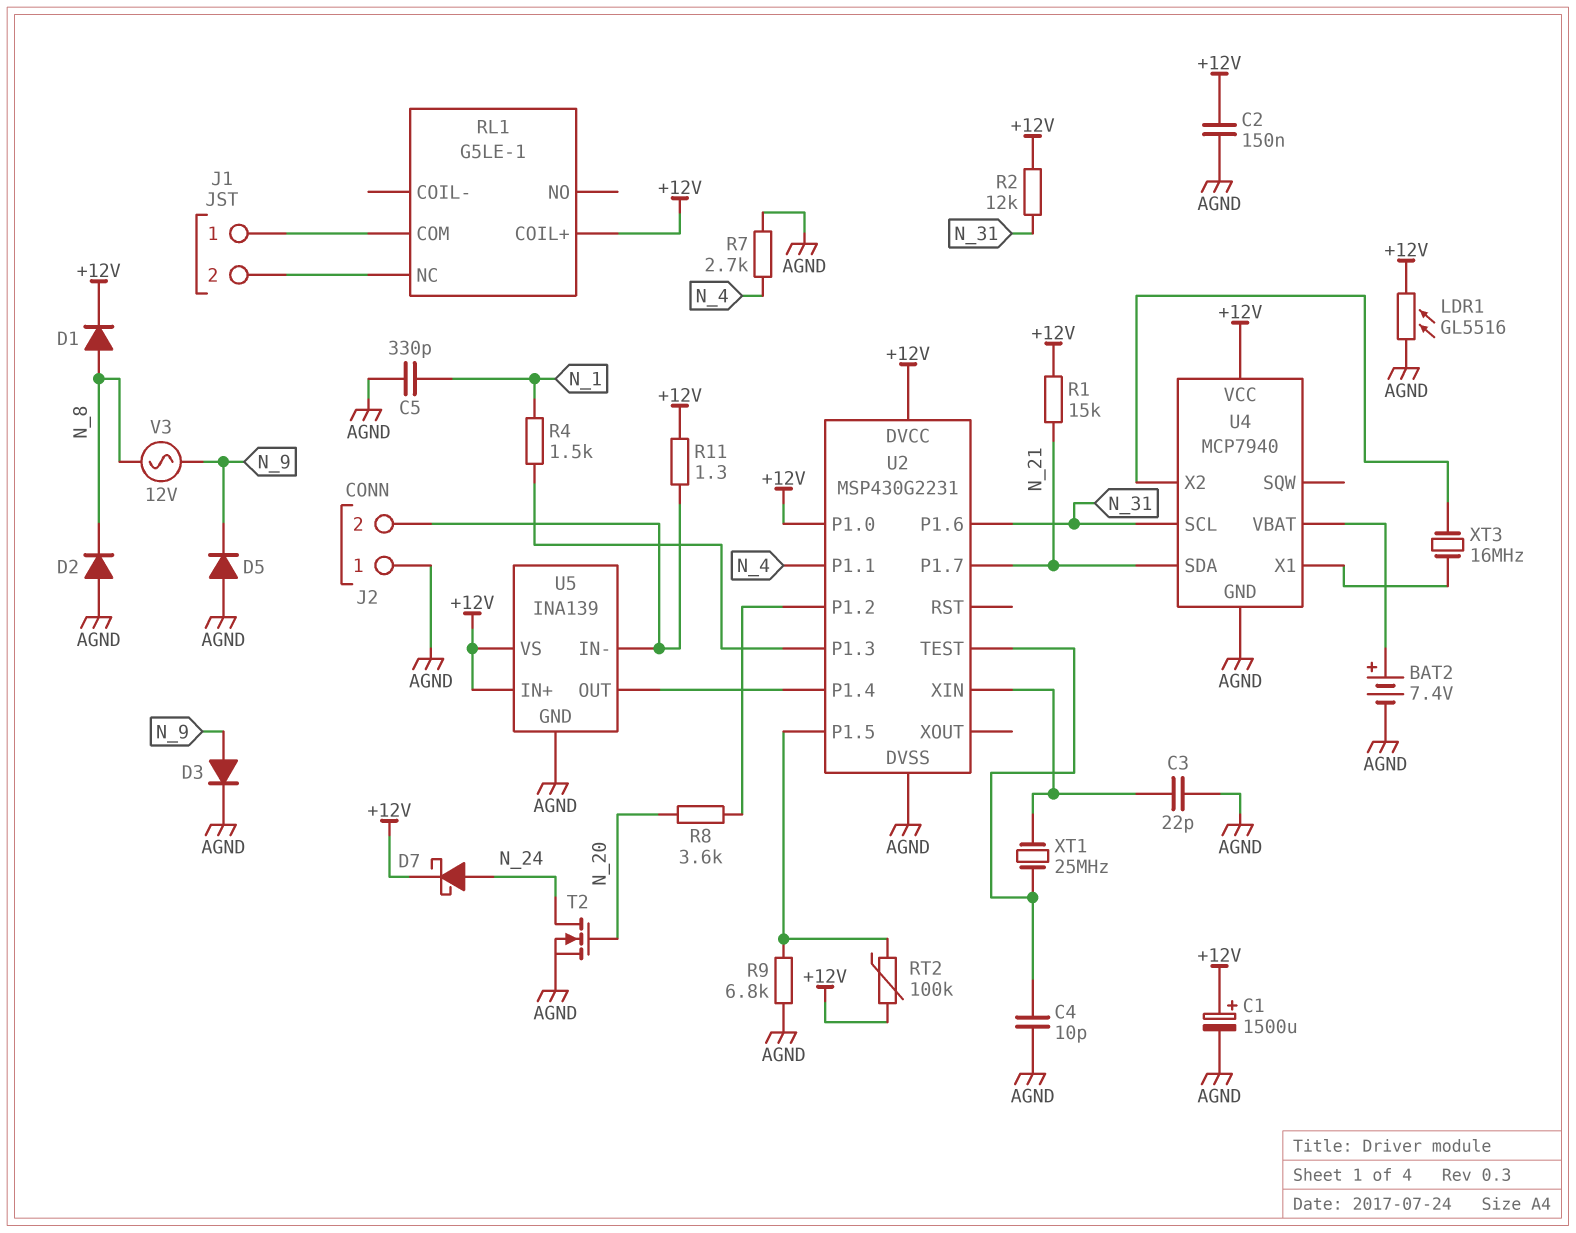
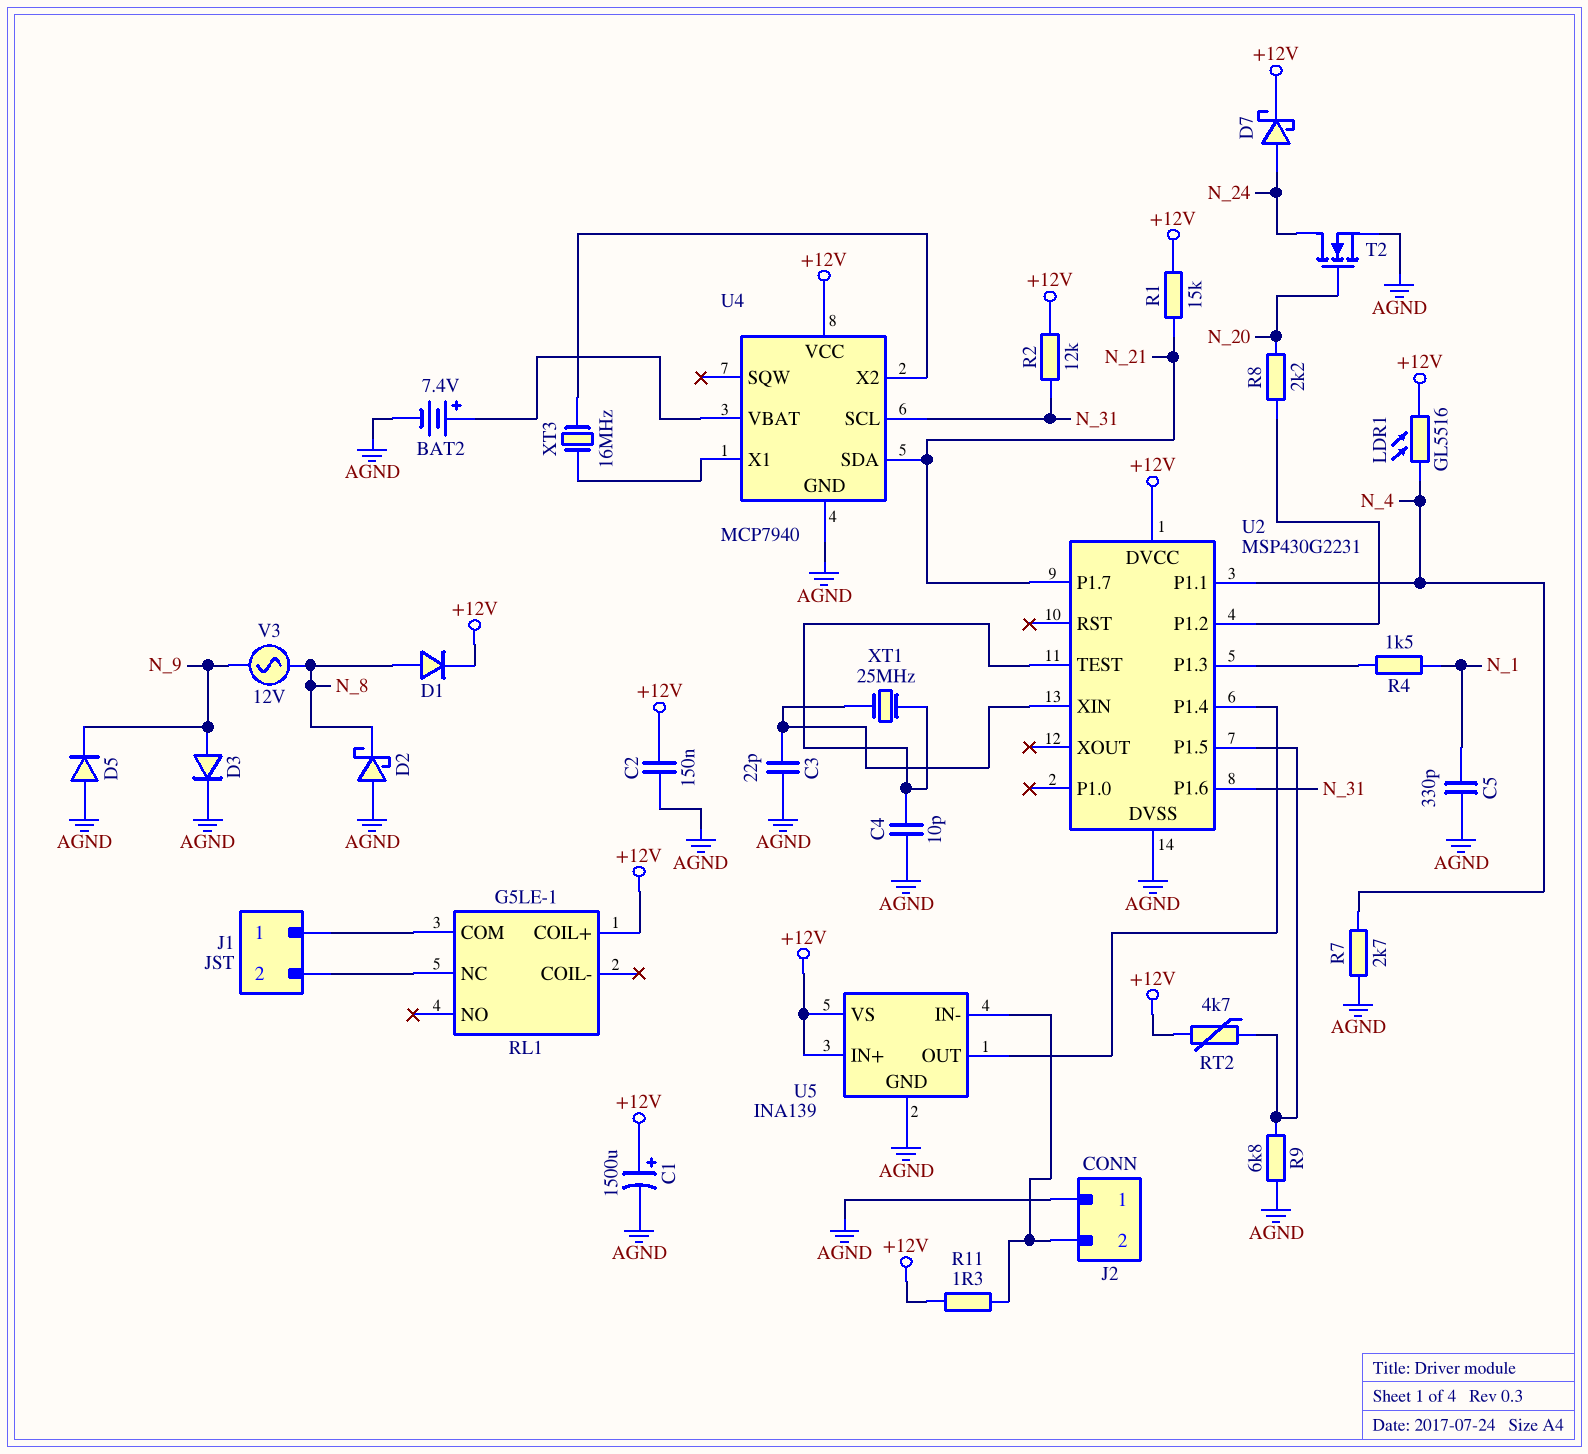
D2: diode (A AGND, K N_8) -> schottky (A AGND, K N_8)
LDR1: GL5516 (+12V, AGND) -> GL5516 (+12V, N_4)
R8: 3.6k (N_20, U2/P1.2) -> 2.2k (N_20, U2/P1.2)
RT2: 100k (+12V, U2/P1.5) -> 4.7k (+12V, U2/P1.5)
U2 pin P1.0: +12V -> none

